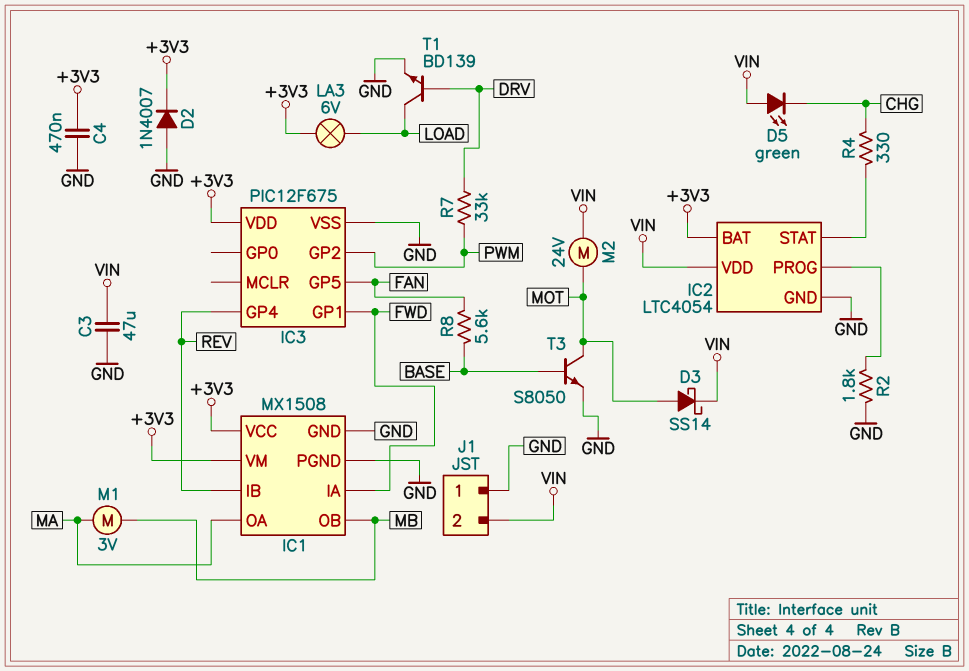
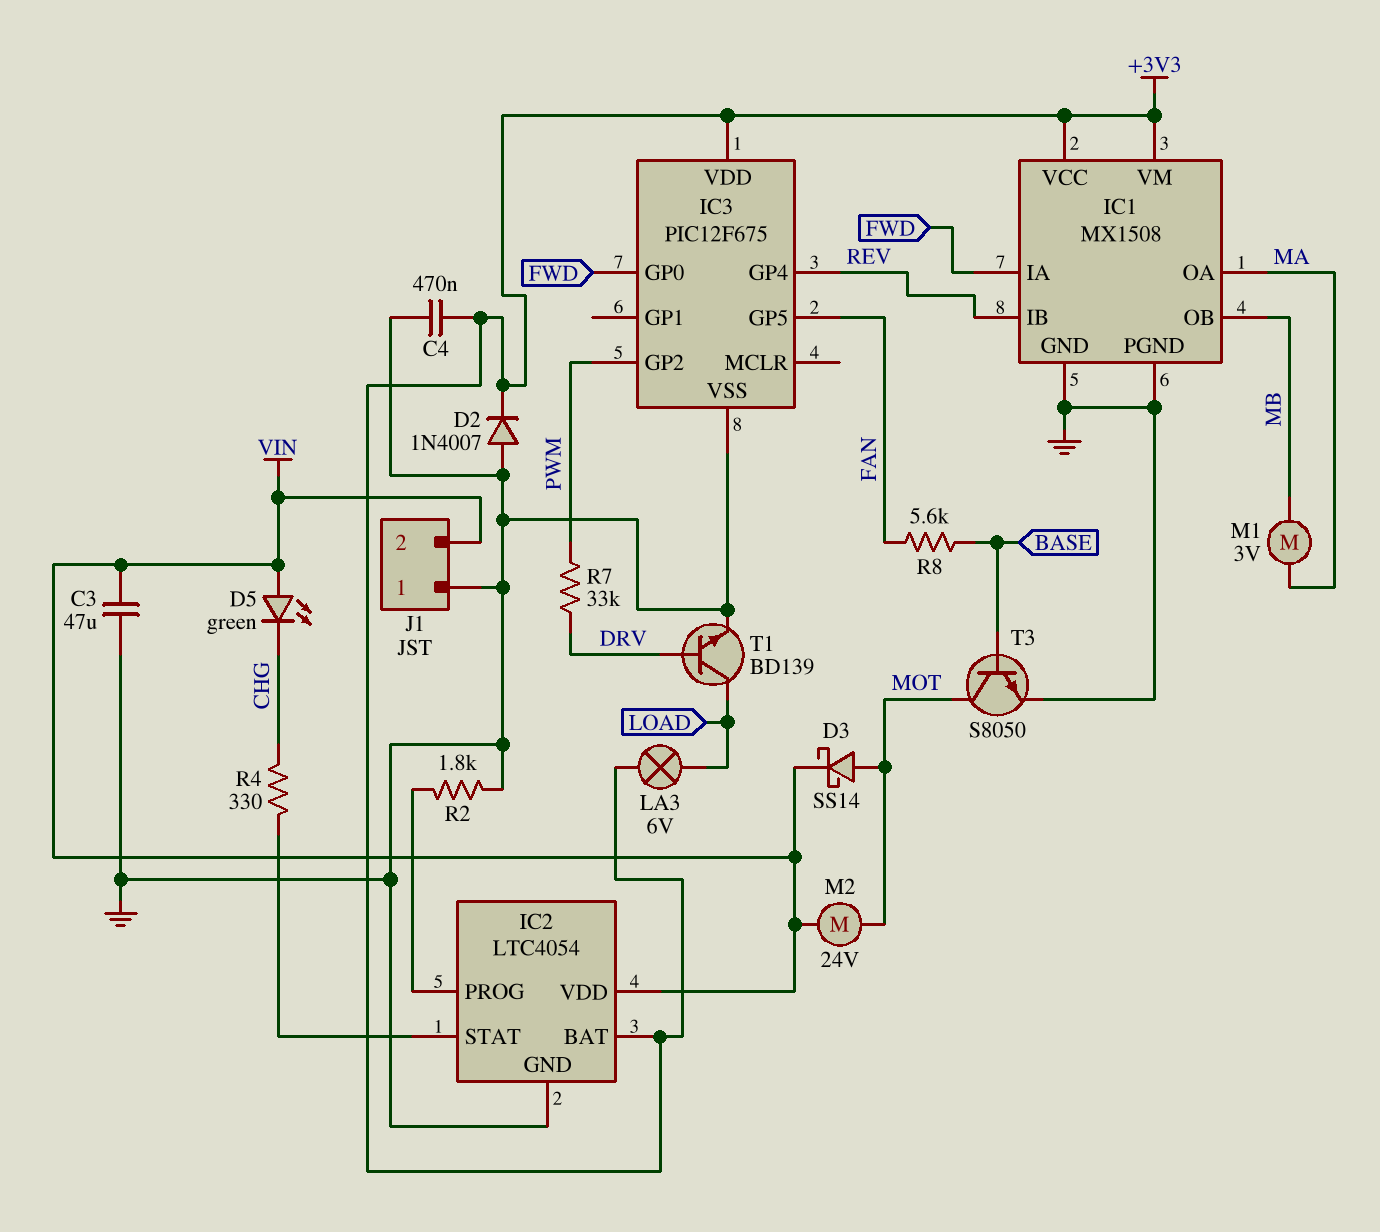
IC3 pin GP0: none -> FWD
IC3 pin GP1: FWD -> none

